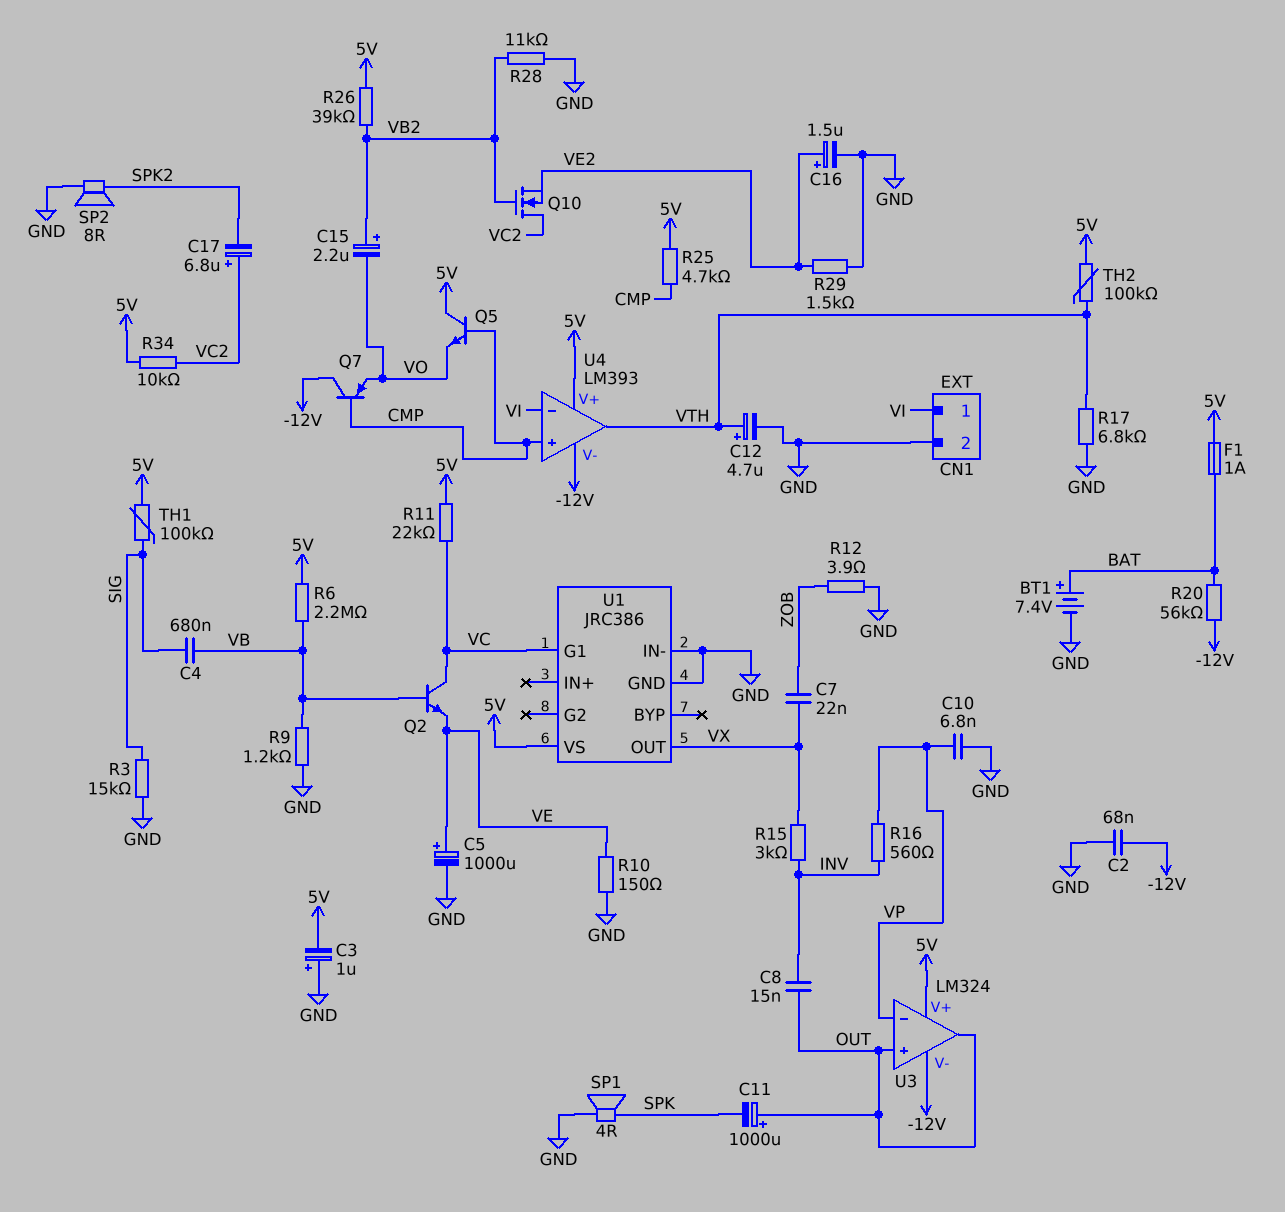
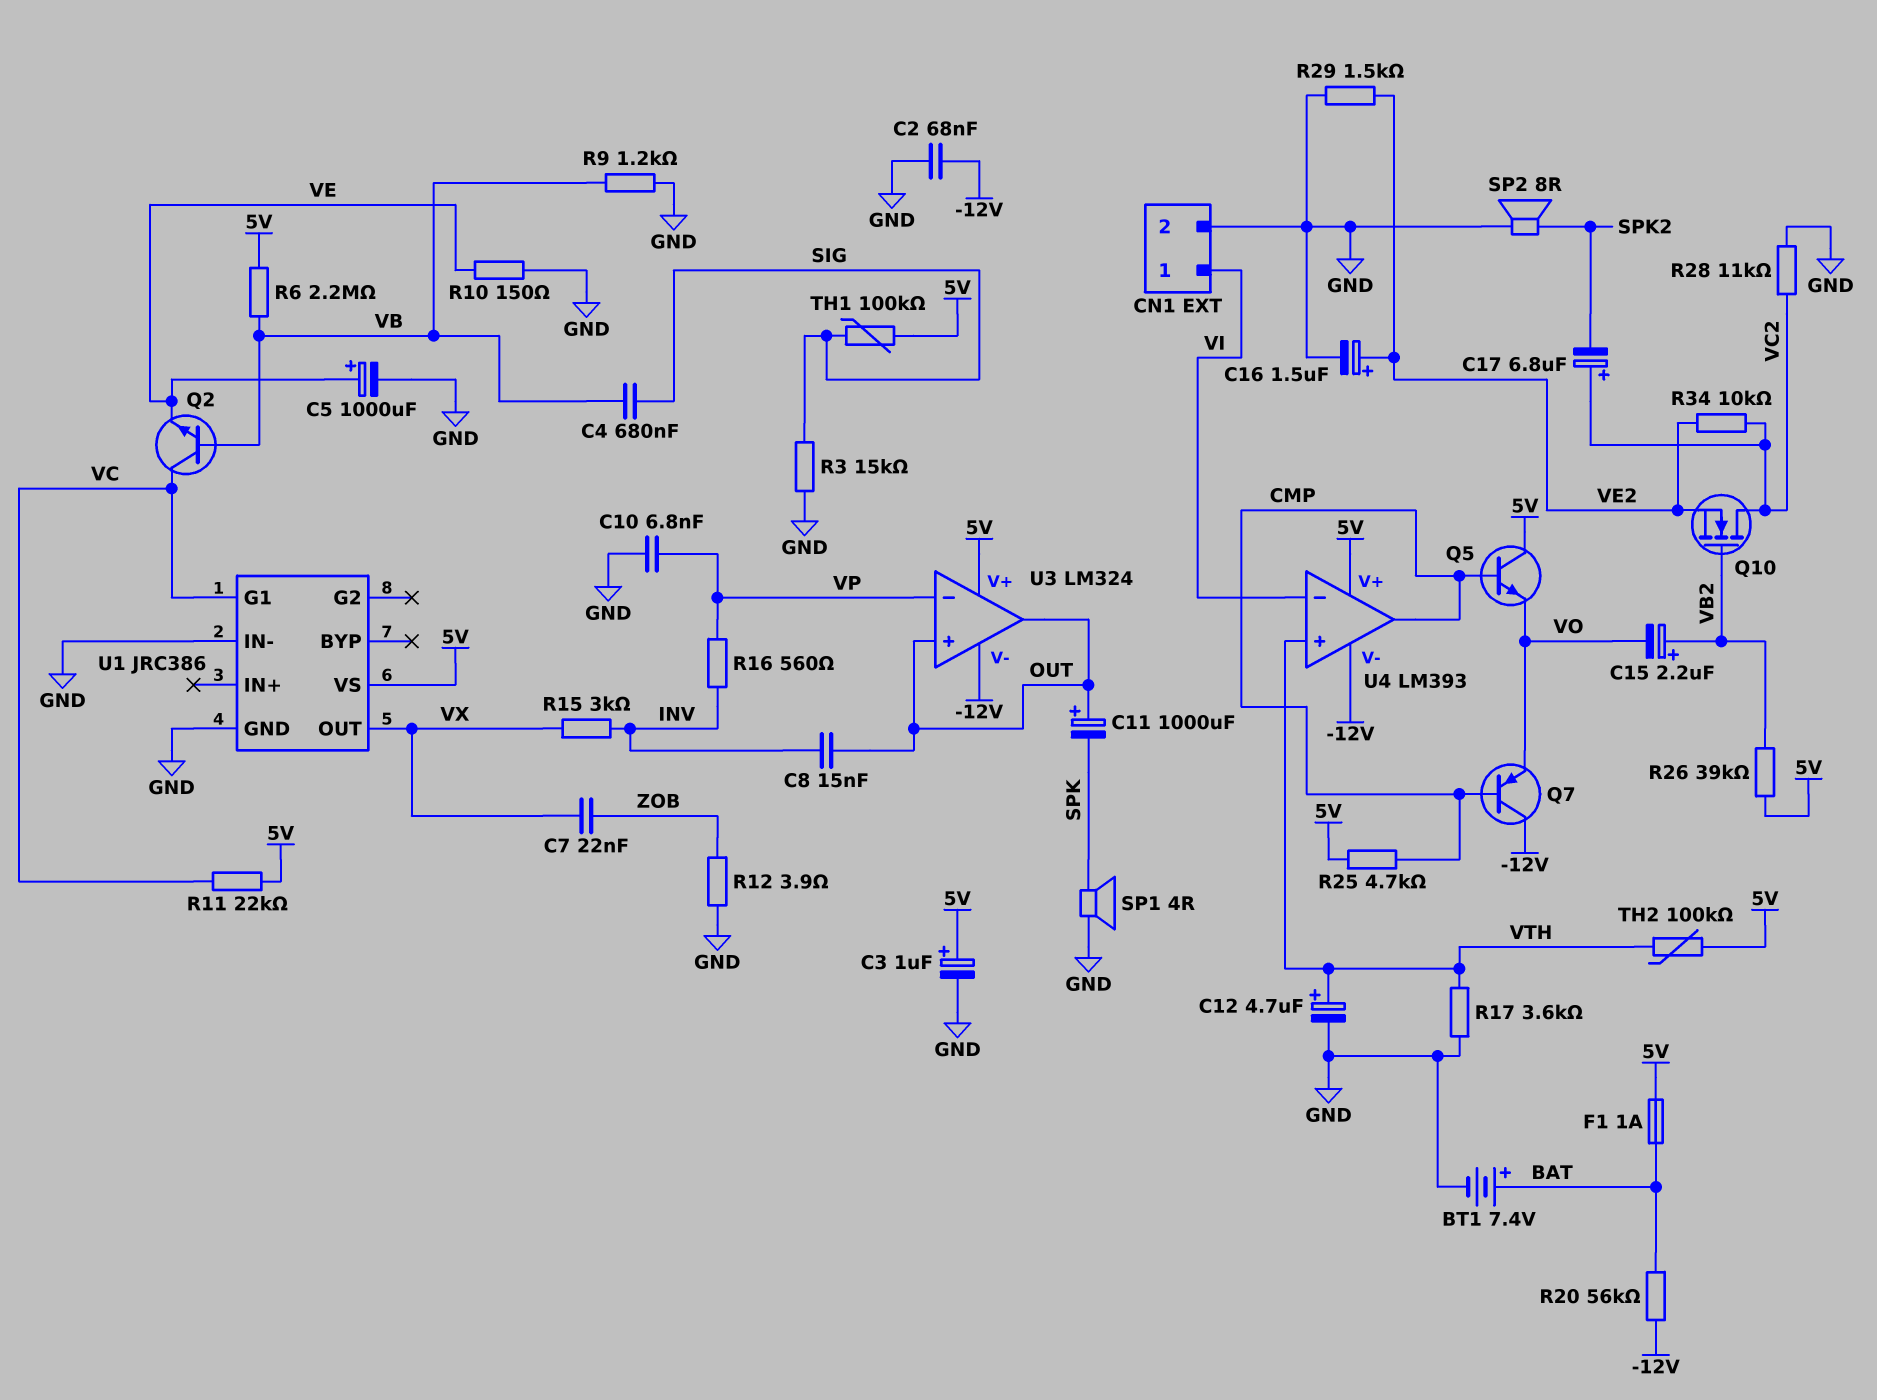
C3: 1uF (plus GND, minus 5V) -> 1uF (plus 5V, minus GND)
R17: 6.8k (GND, VTH) -> 3.6k (GND, VTH)
R28: 11k (GND, VB2) -> 11k (GND, VC2)
R34: 10k (5V, VC2) -> 10k (VC2, VE2)
U4 pin in+: CMP -> VTH
U4 pin out: VTH -> CMP

